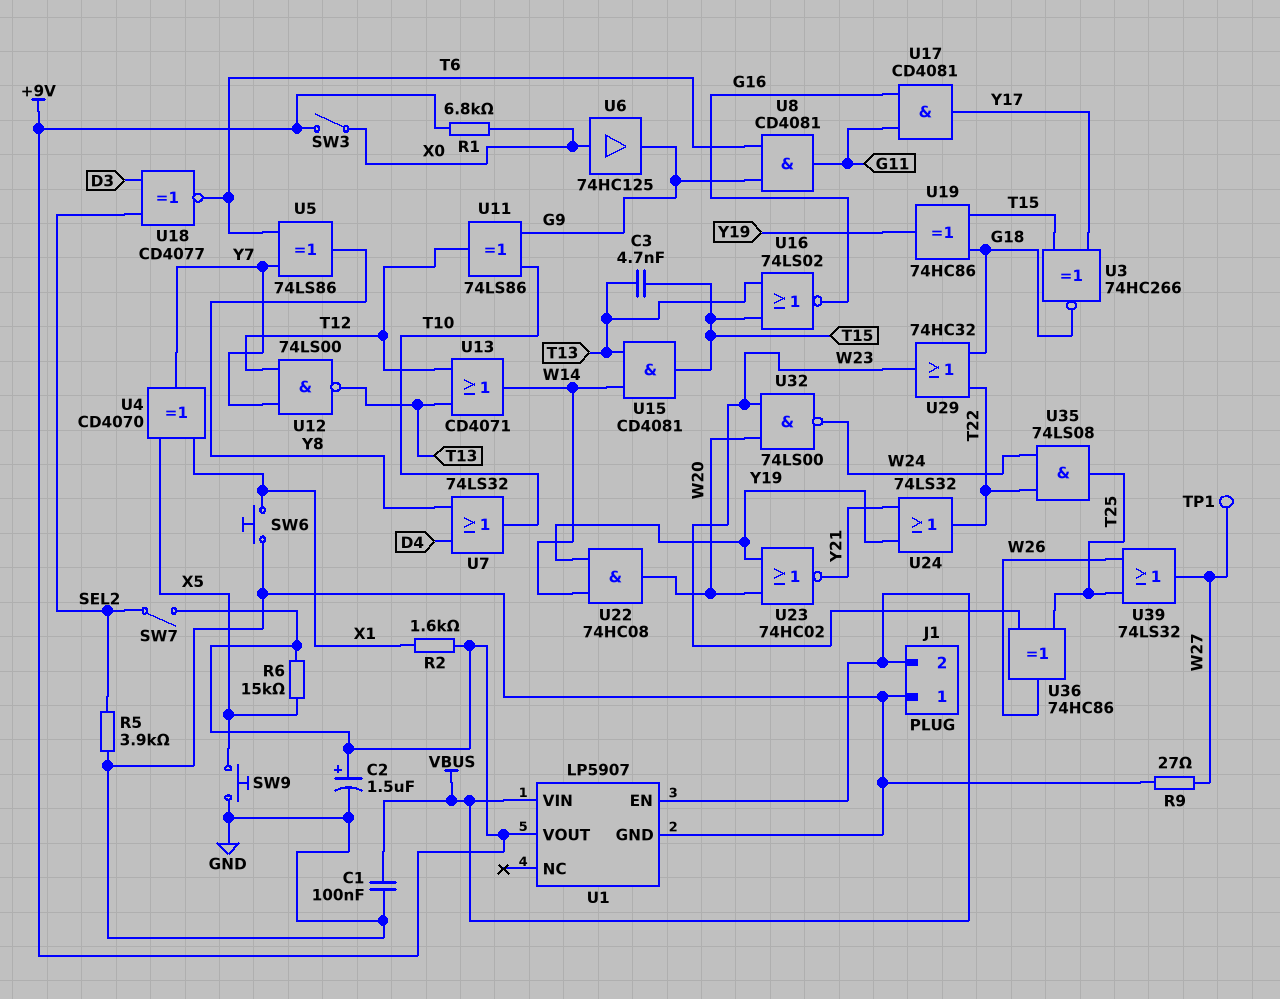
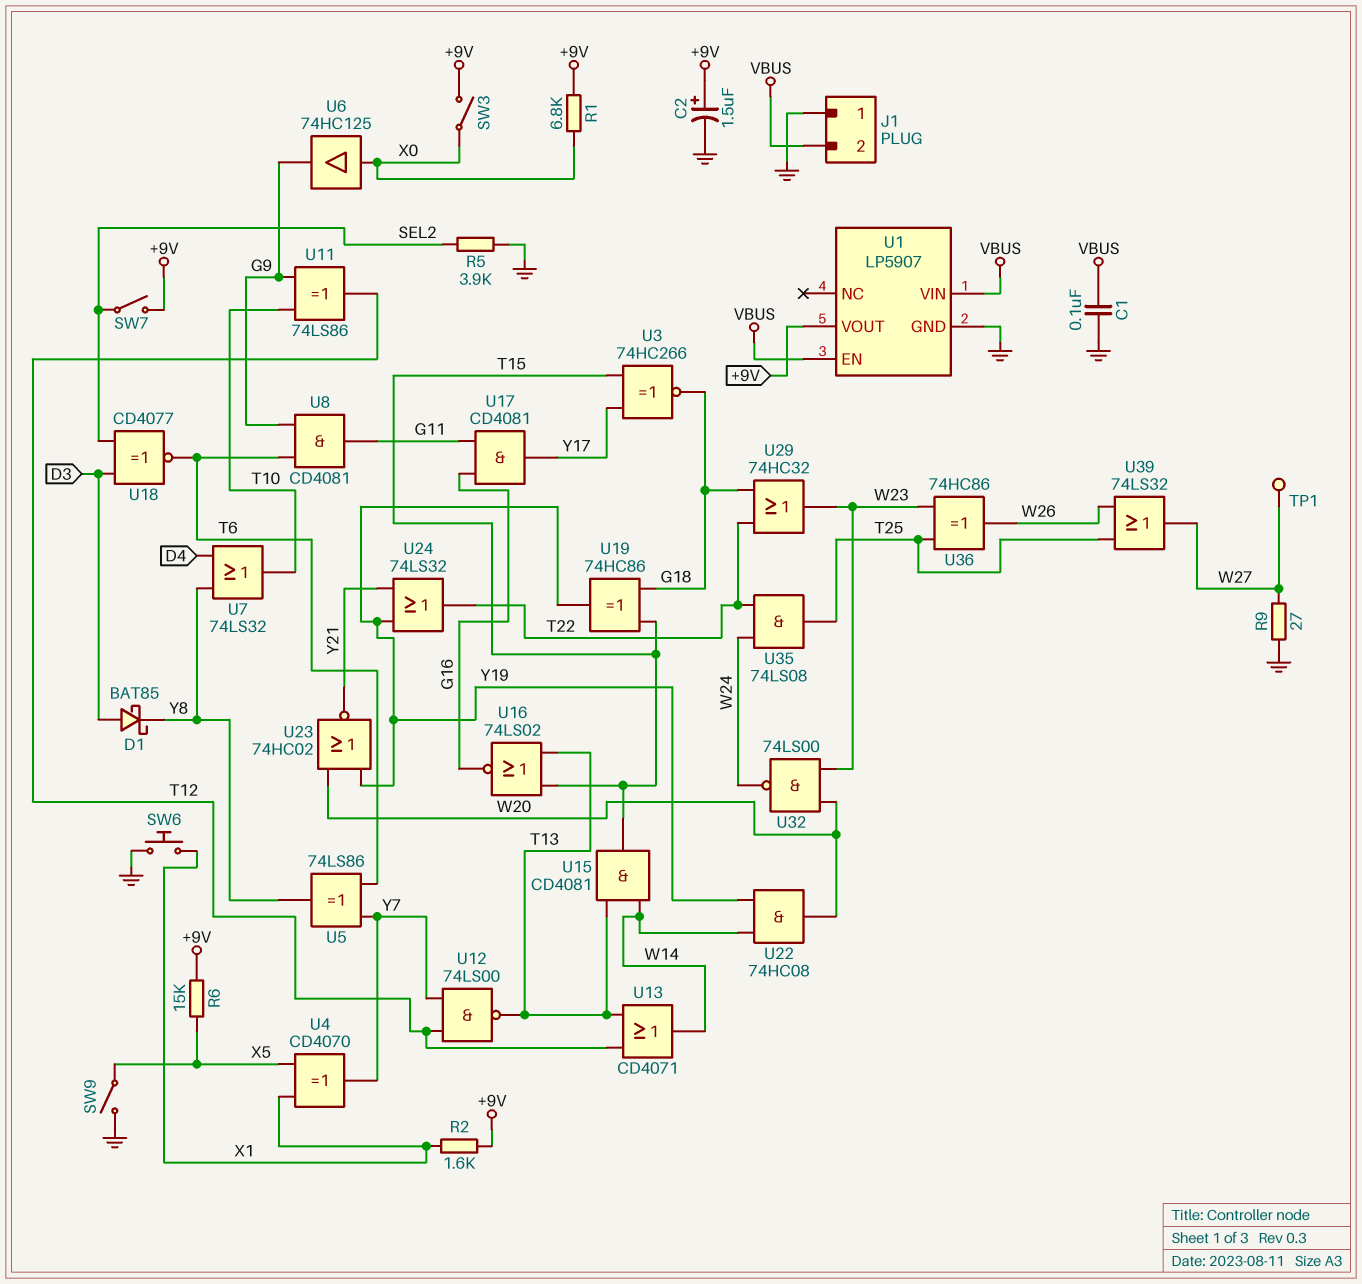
C3: 4.7nF (T13, T15) -> none
D1: none -> schottky BAT85 (A D3, K Y8)
SW9: button (GND, X5) -> switch (GND, X5)

